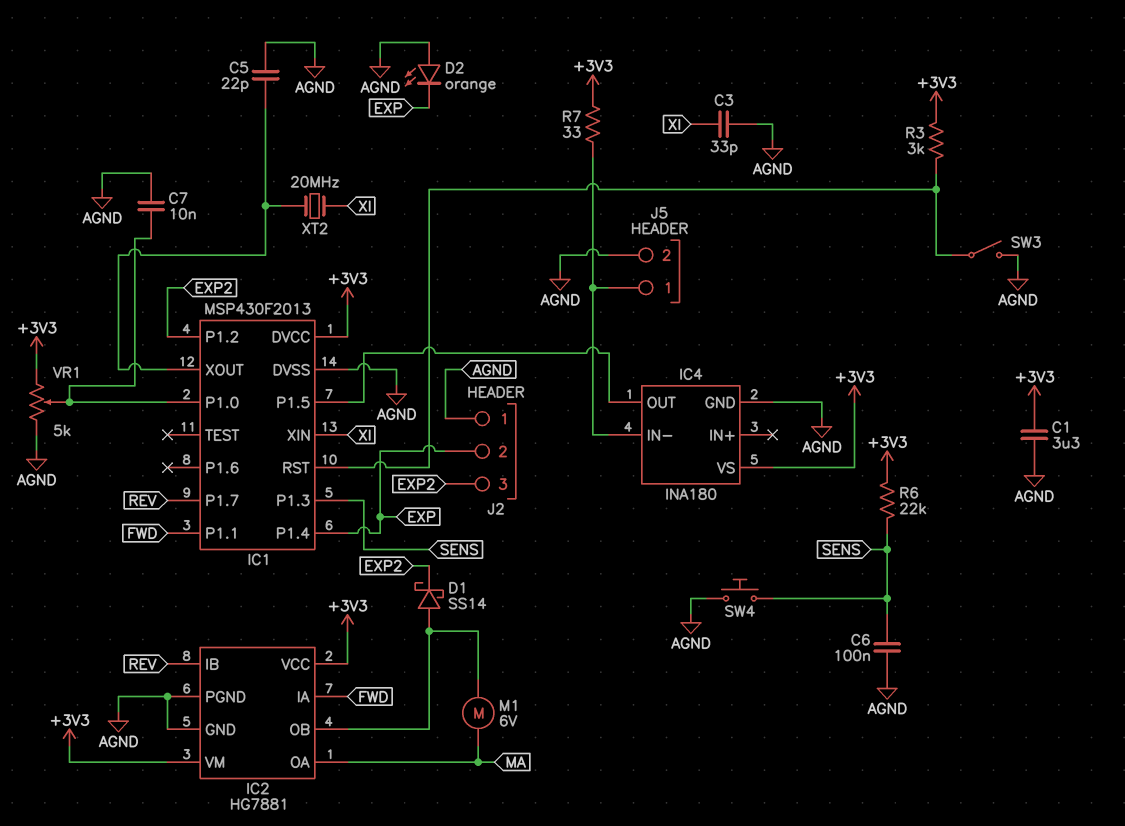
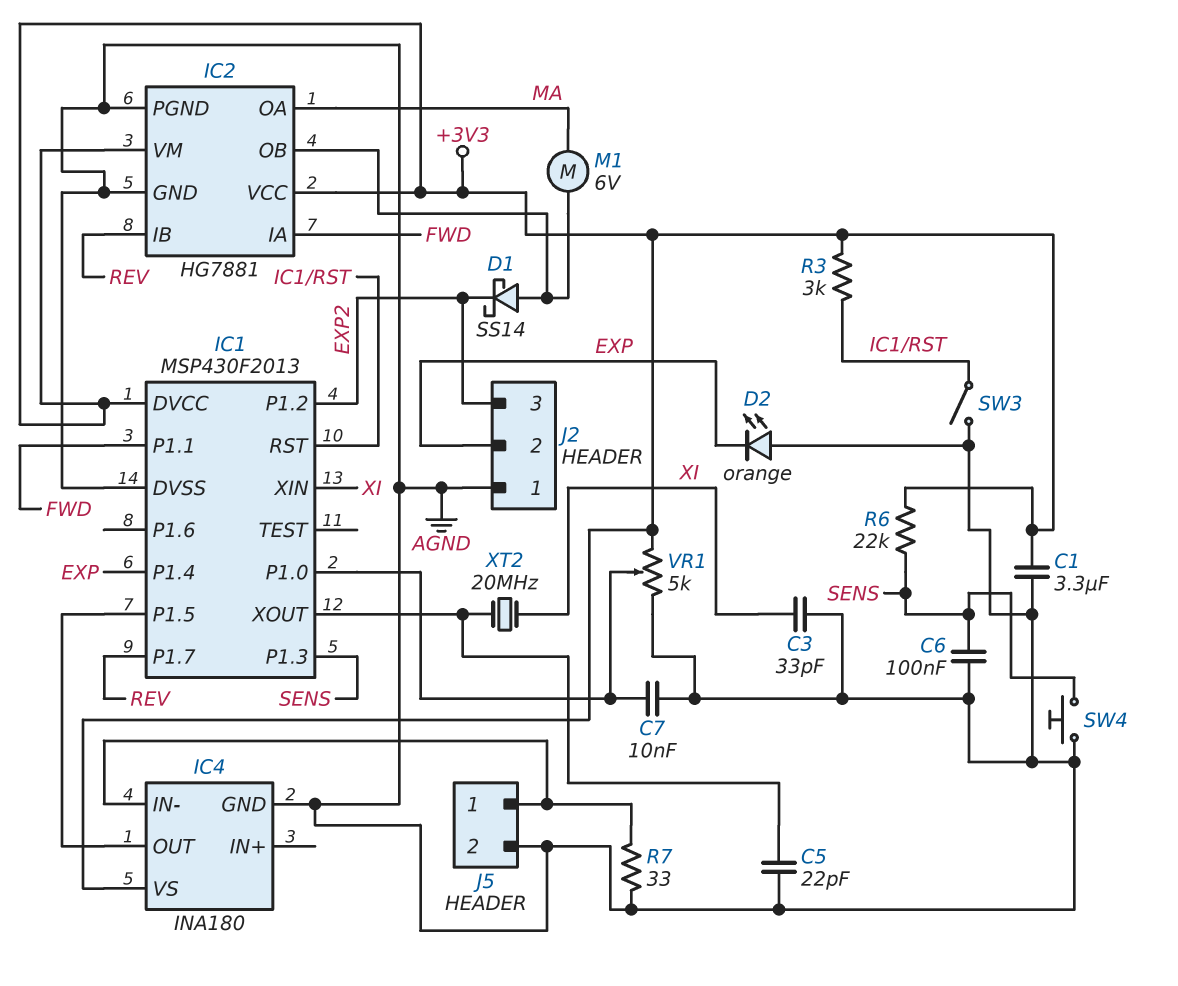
R7: 33 (+3V3, IC4/IN-) -> 33 (AGND, IC4/IN-)

